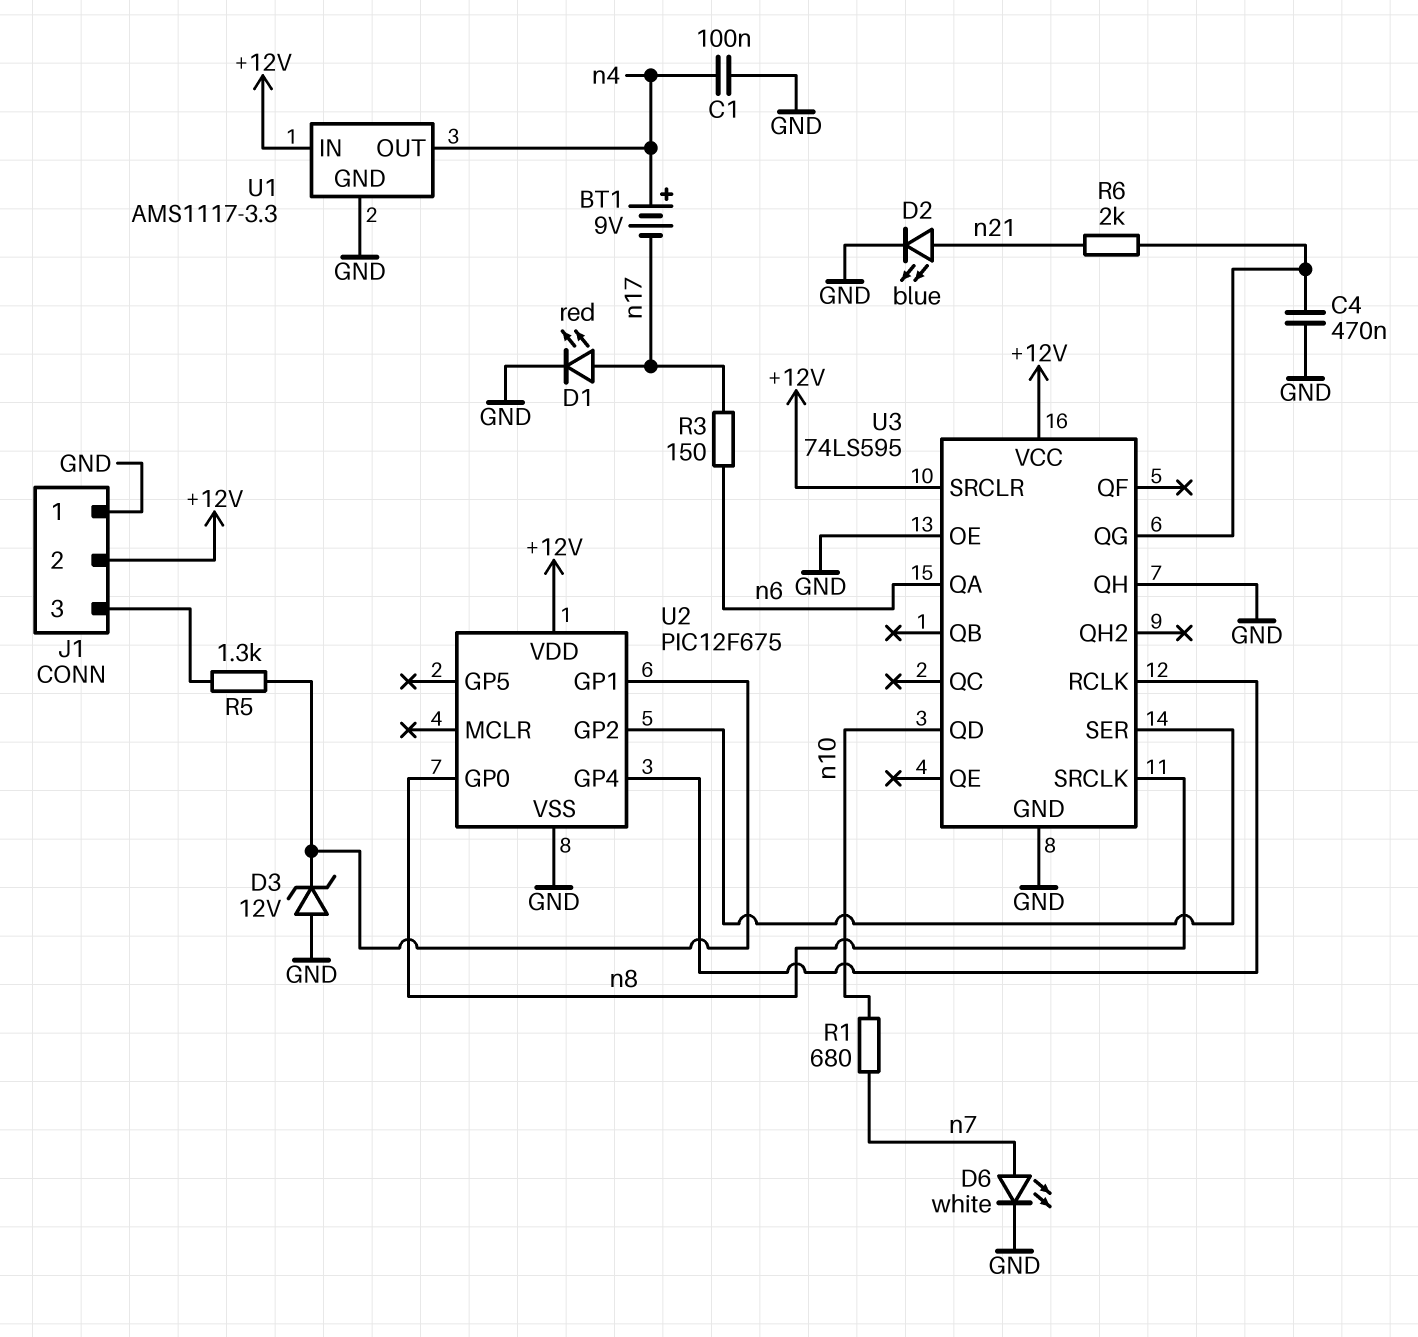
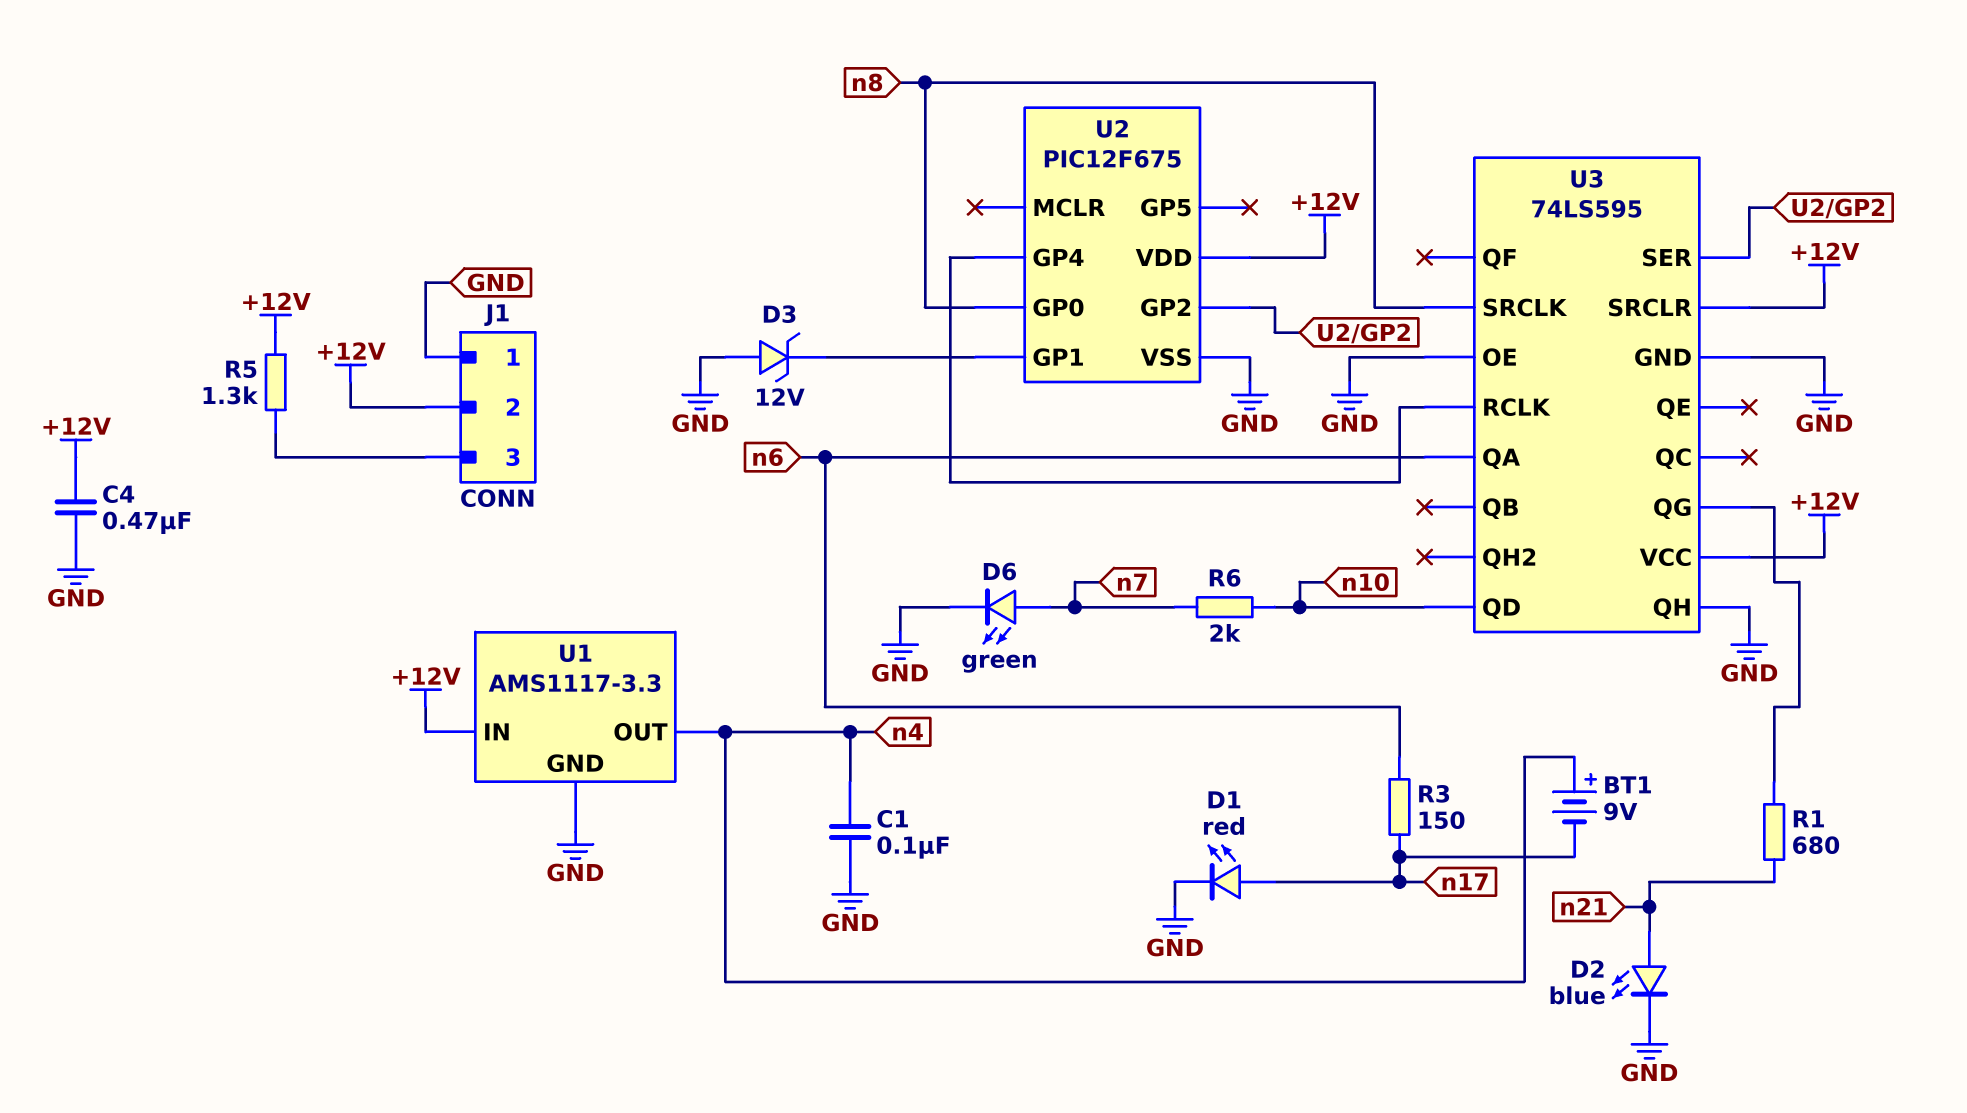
C4: 470nF (GND, U3/QG) -> 470nF (+12V, GND)
D6: LED white (A n7, K GND) -> LED green (A n7, K GND)
R1: 680 (n7, n10) -> 680 (U3/QG, n21)
R5: 1.3k (J1/3, U2/GP1) -> 1.3k (+12V, J1/3)
R6: 2k (U3/QG, n21) -> 2k (n7, n10)

